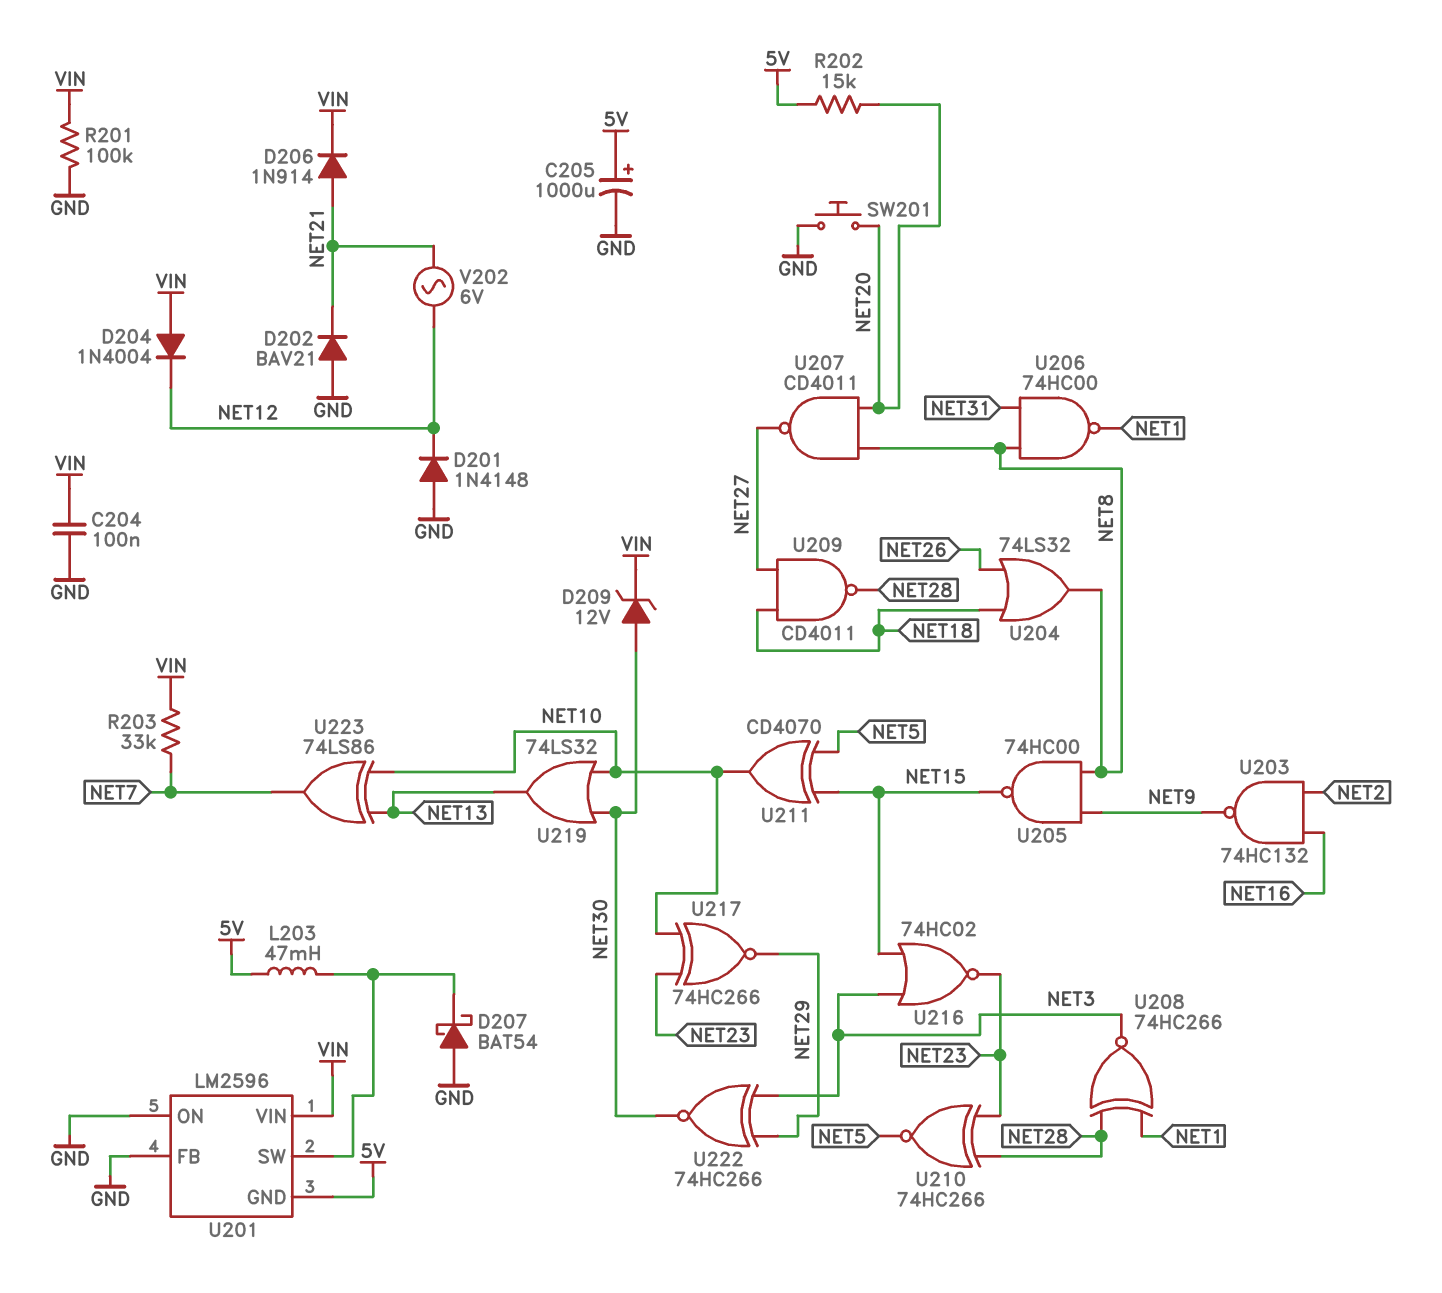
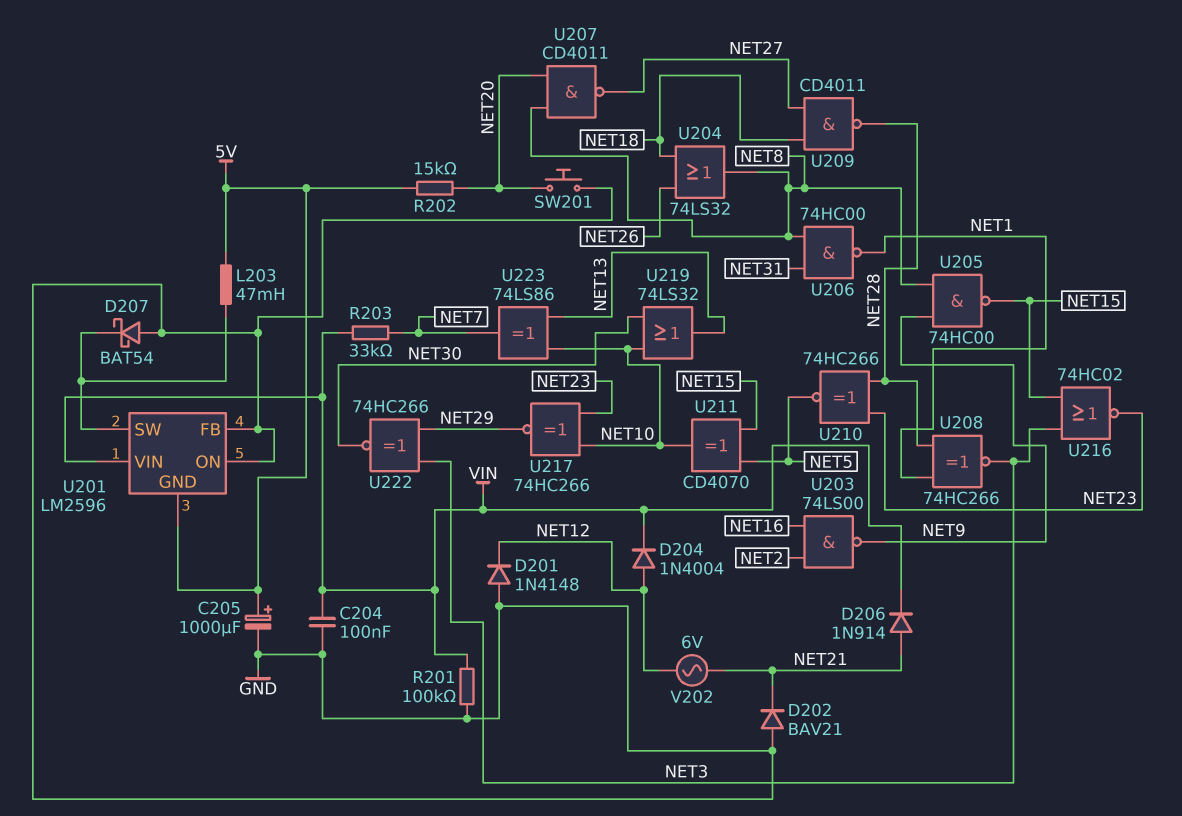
D204: diode 1N4004 (A VIN, K NET12) -> diode 1N4004 (A NET12, K VIN)
D209: zener 12V (A NET30, K VIN) -> none
U203: NAND 74HC132 (in NET2, in NET16, out NET9) -> NAND 74LS00 (in NET2, in NET16, out NET9)

